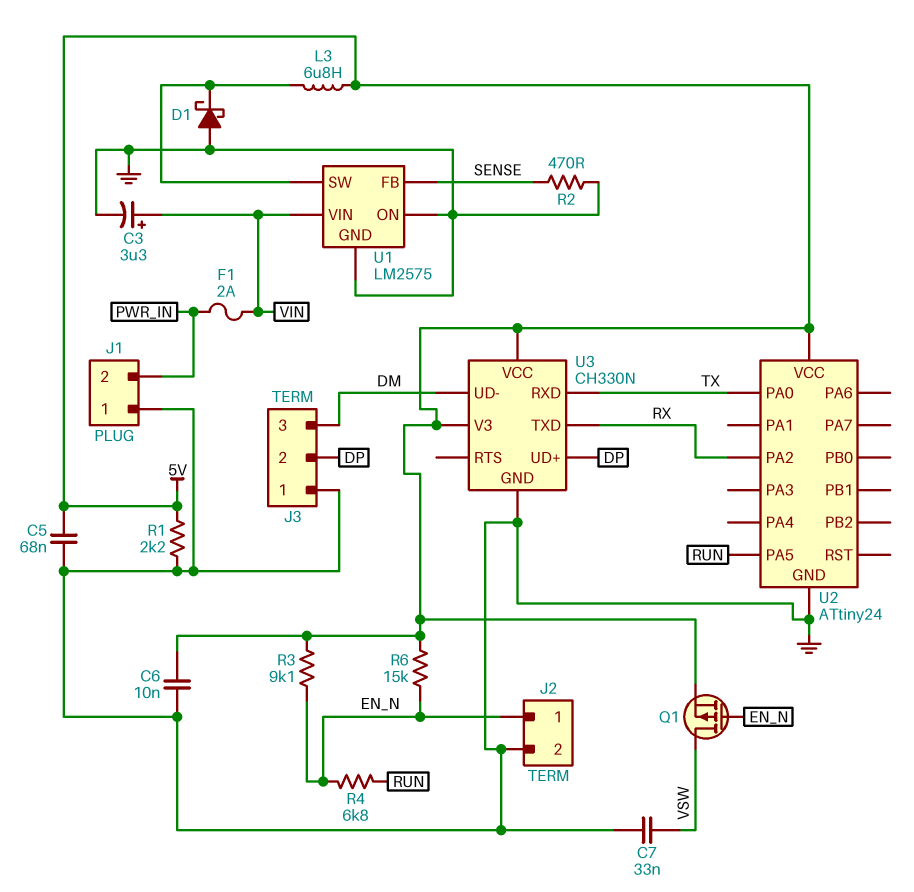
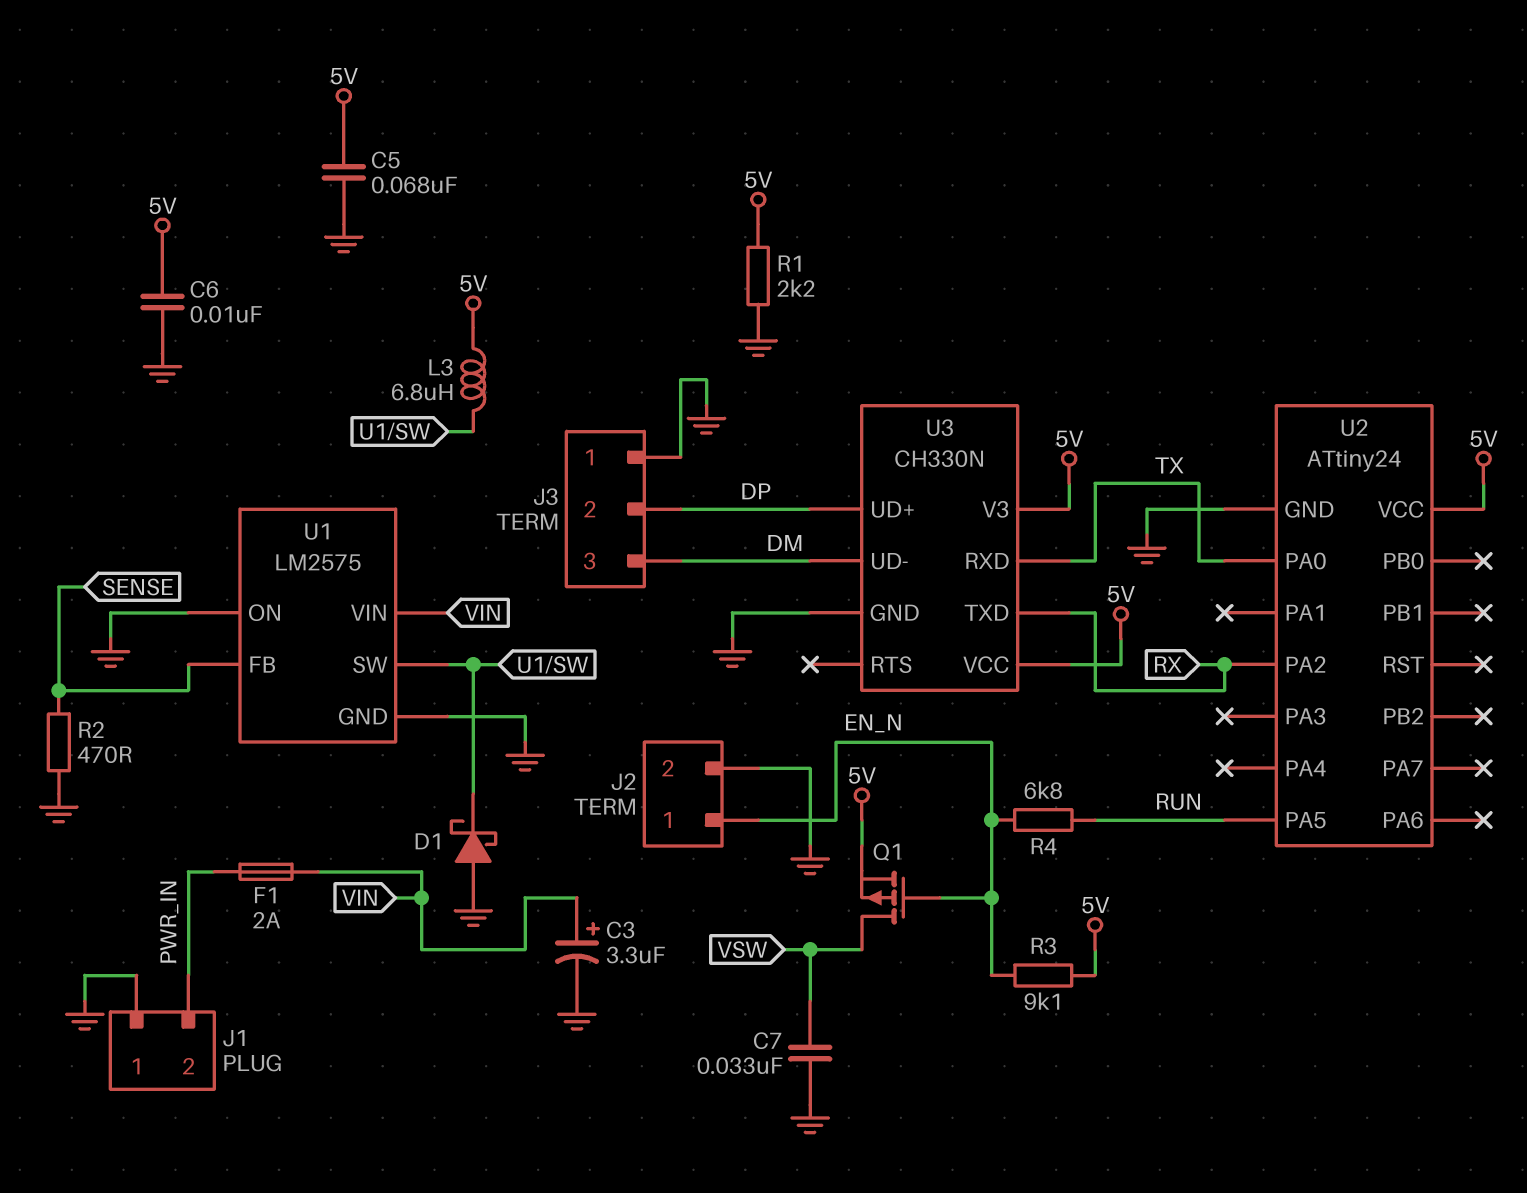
R6: 15k (5V, EN_N) -> none

